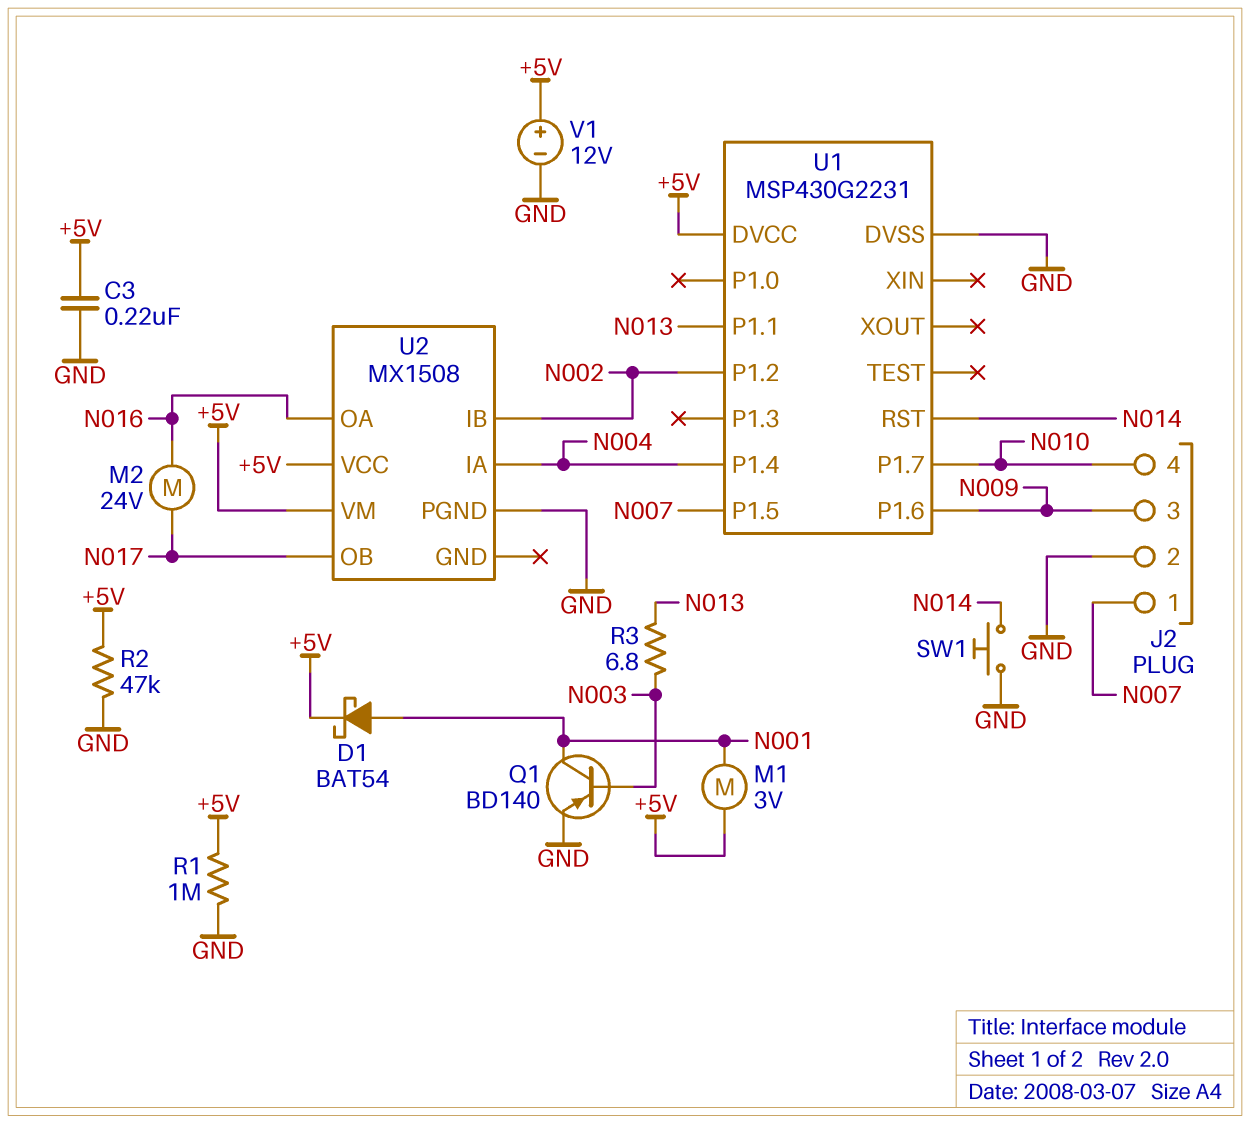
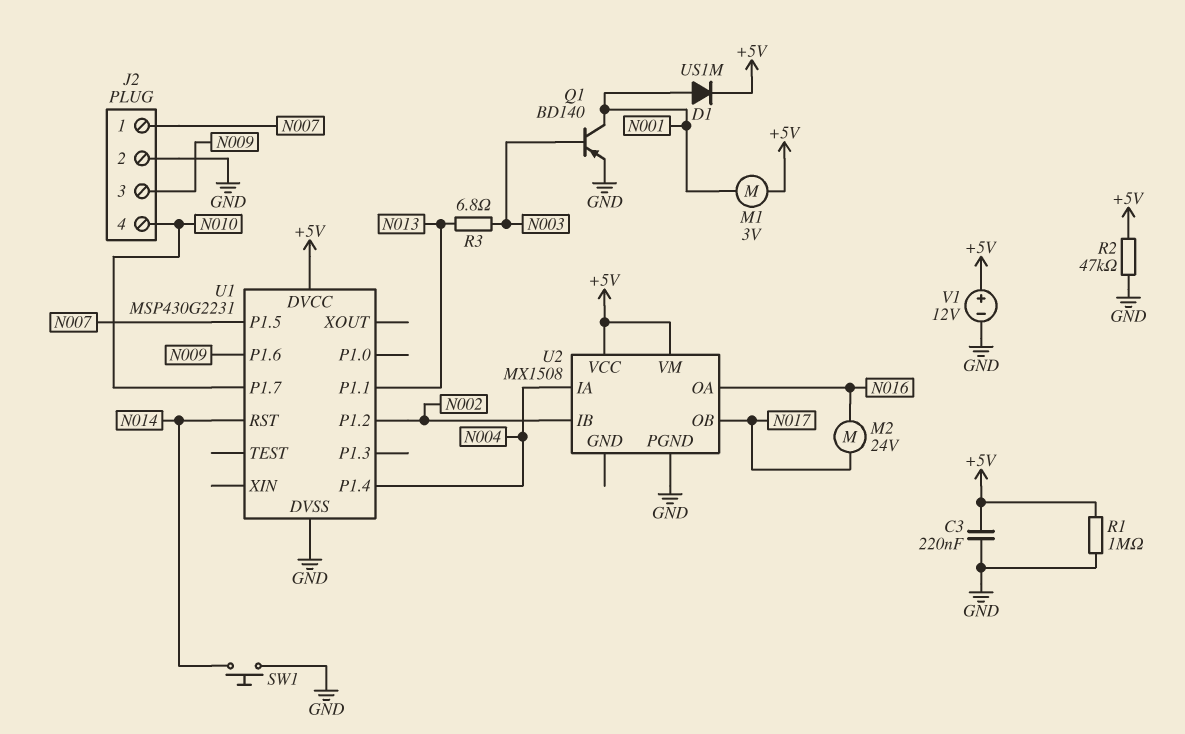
D1: schottky BAT54 (A N001, K +5V) -> diode US1M (A N001, K +5V)

